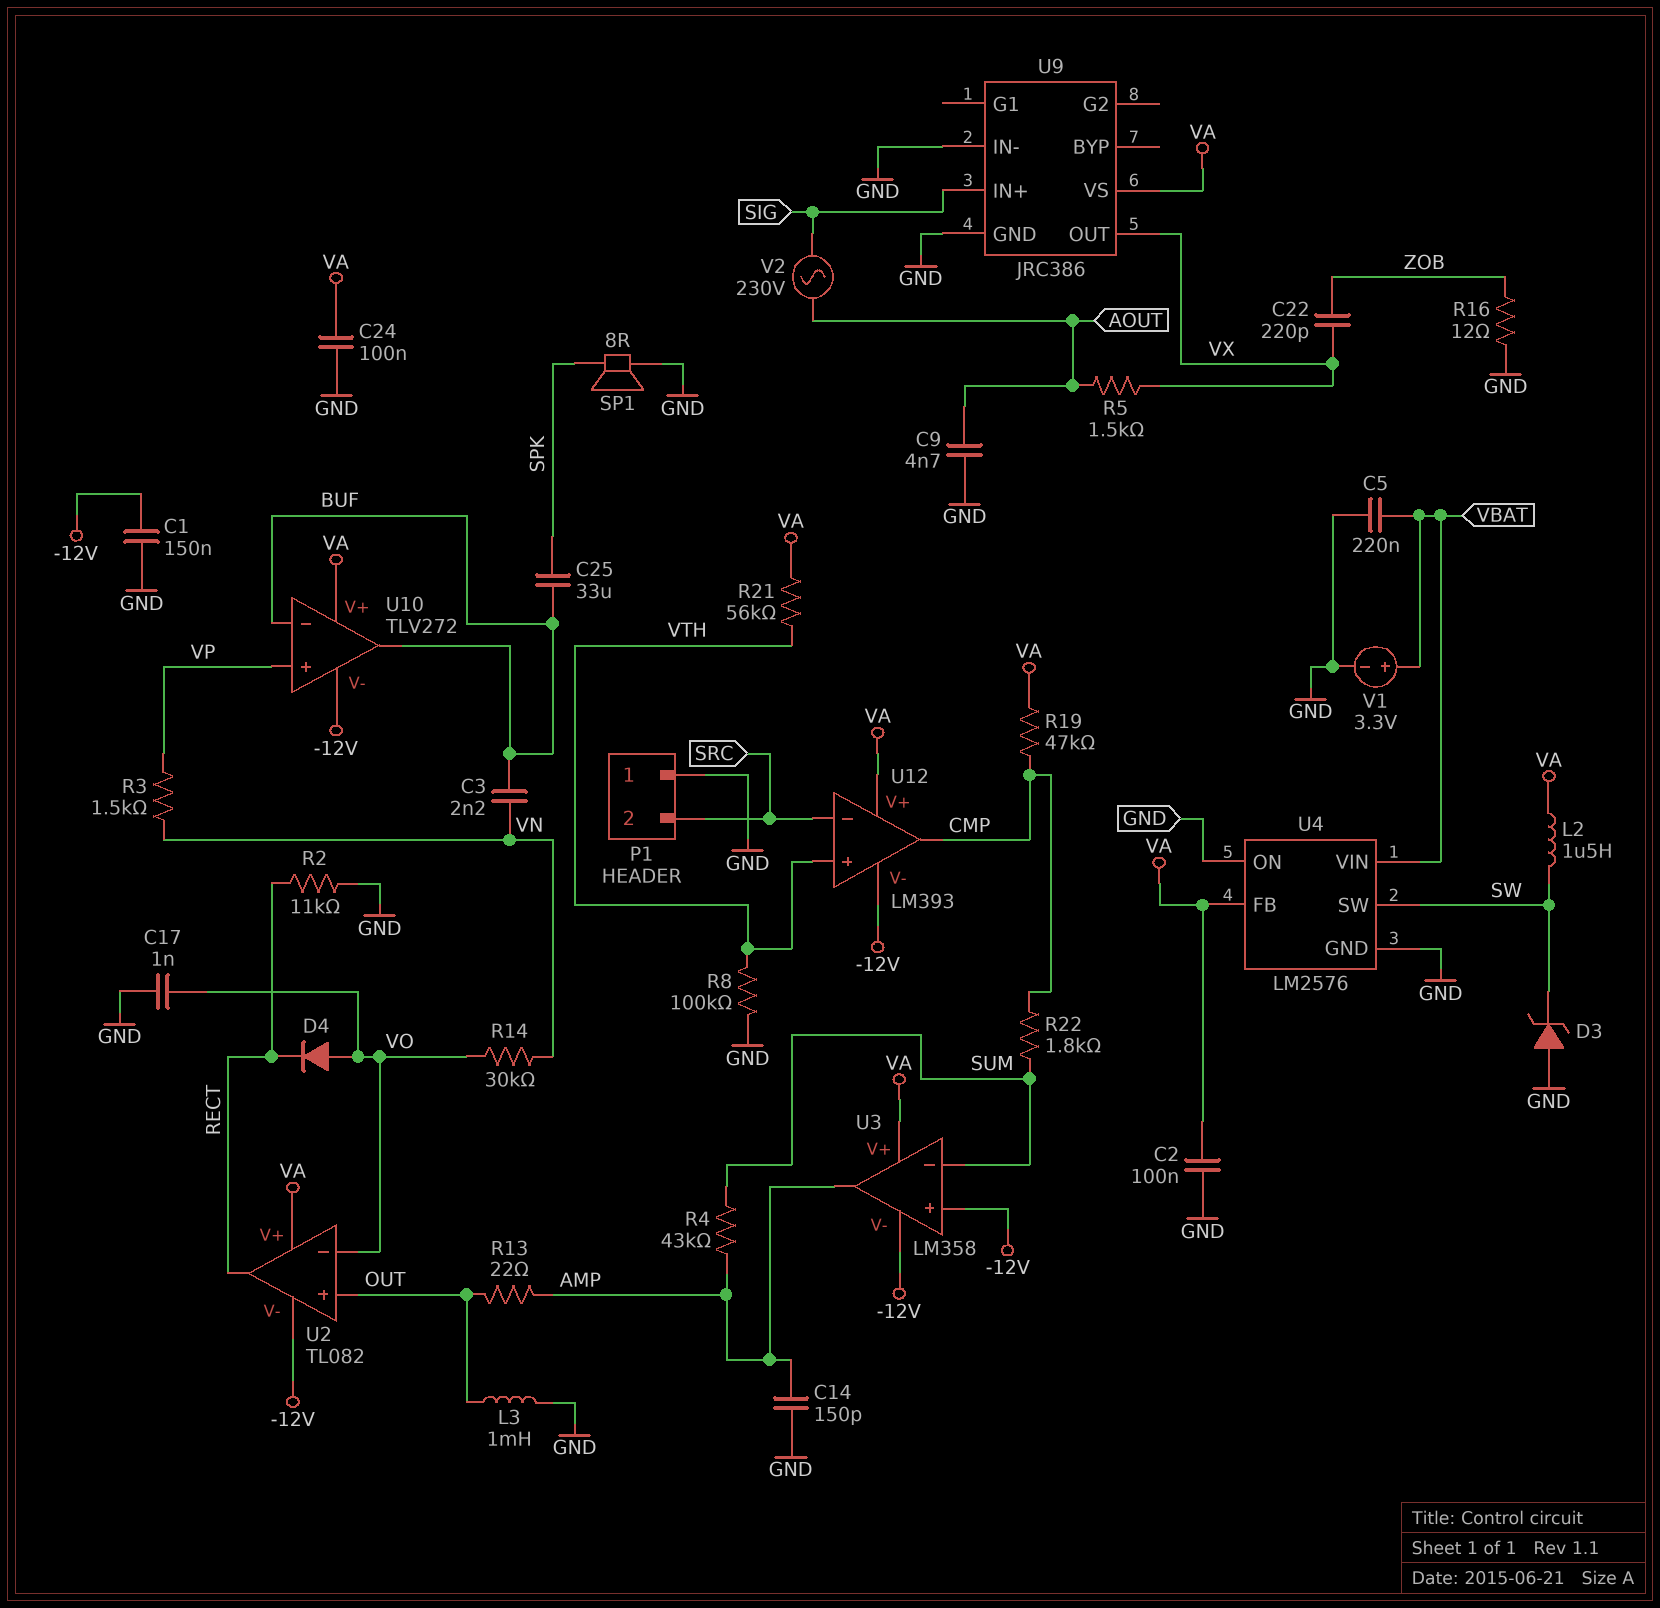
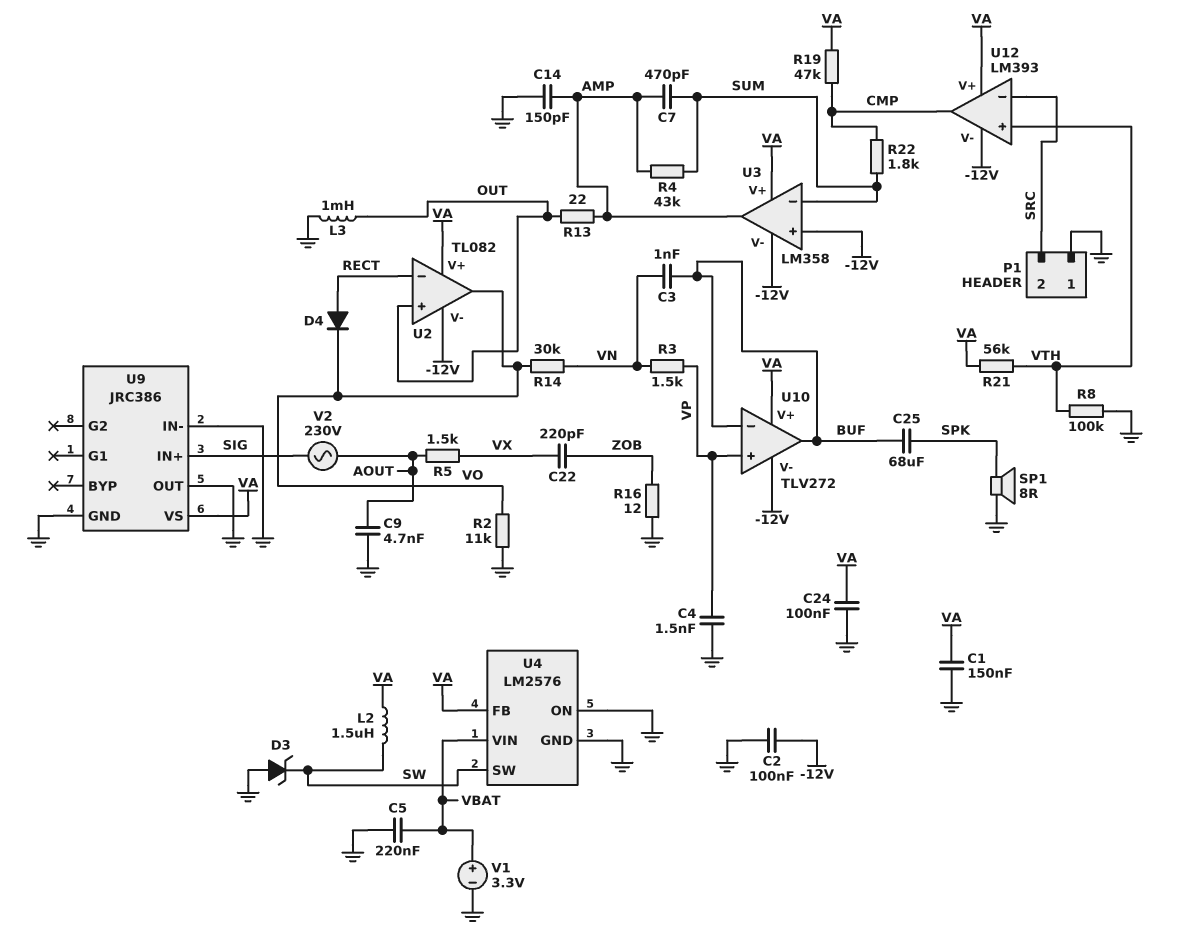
C1: 150nF (-12V, GND) -> 150nF (GND, VA)
C2: 100nF (GND, VA) -> 100nF (-12V, GND)
C3: 2.2nF (BUF, VN) -> 1nF (BUF, VN)
C4: none -> 1.5nF (GND, VP)
C7: none -> 470pF (AMP, SUM)
C17: 1nF (GND, VO) -> none
C25: 33uF (BUF, SPK) -> 68uF (BUF, SPK)
D4: diode (A VO, K RECT) -> diode (A RECT, K VO)
R2: 11k (GND, RECT) -> 11k (GND, VO)
U2 pin in-: VO -> RECT
U2 pin out: RECT -> VO
U9 pin OUT: VX -> GND

